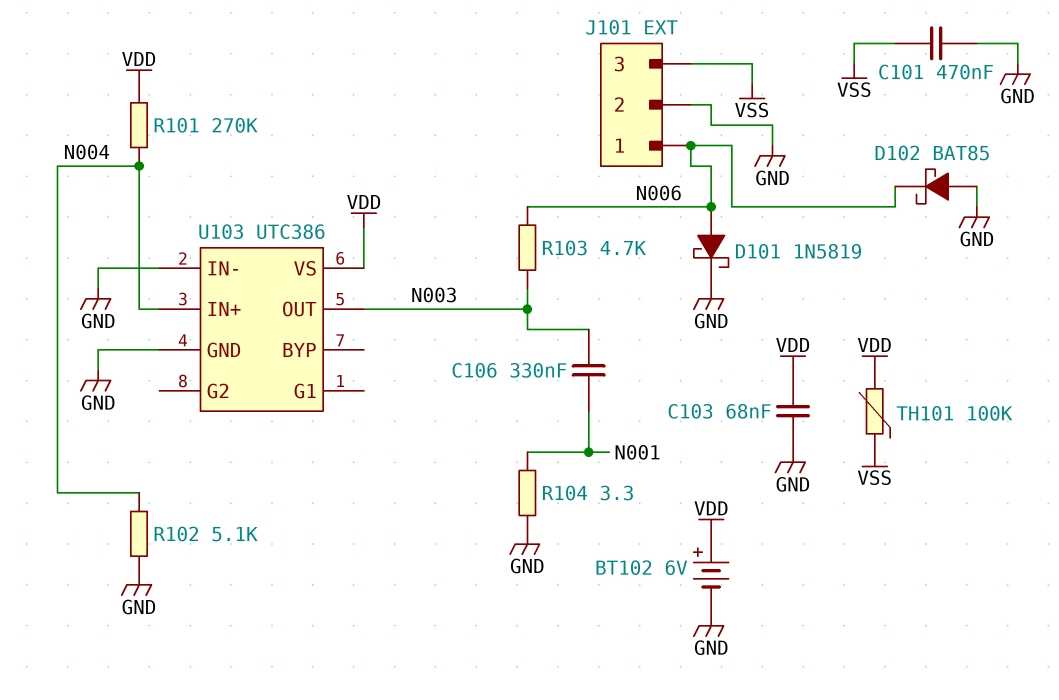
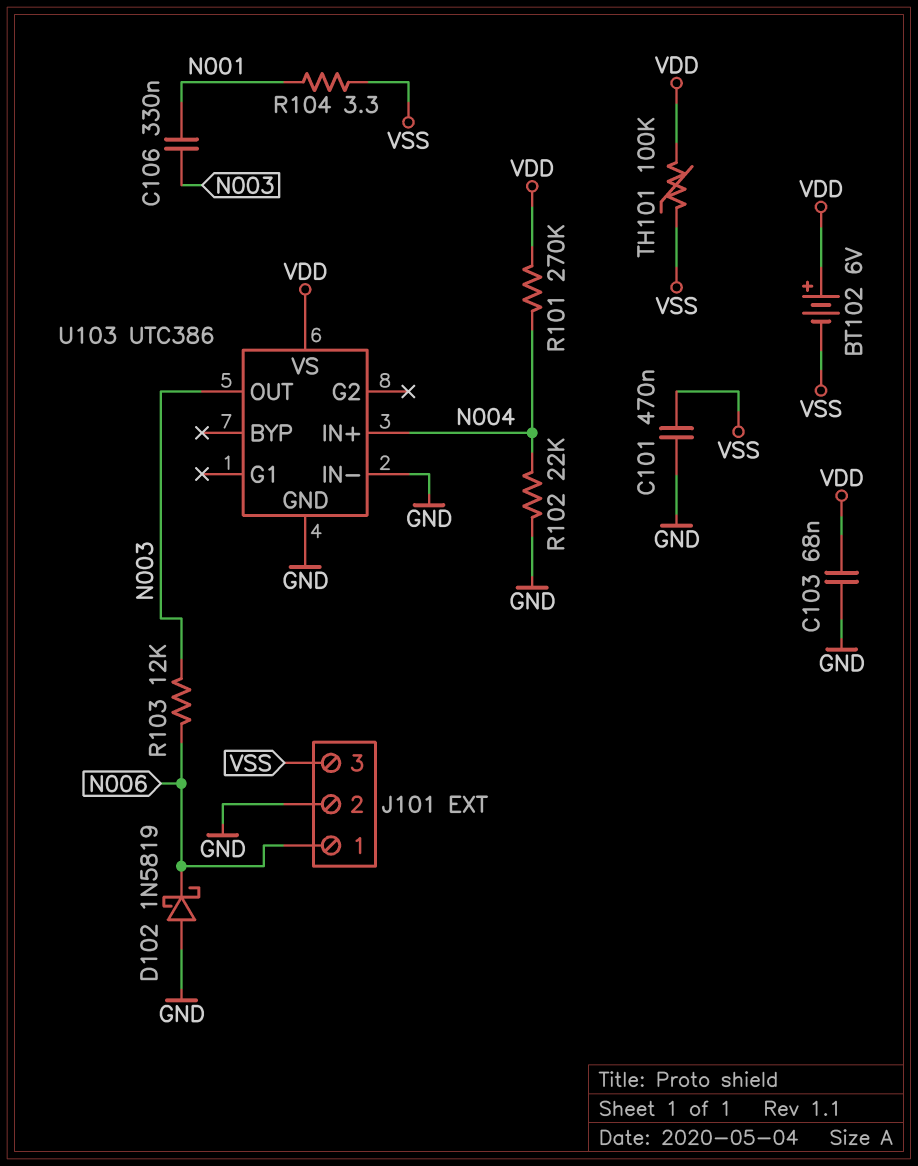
BT102: 6V (plus VDD, minus GND) -> 6V (plus VDD, minus VSS)
D101: schottky 1N5819 (A N006, K GND) -> none
D102: schottky BAT85 (A GND, K N006) -> schottky 1N5819 (A GND, K N006)
R102: 5.1k (GND, N004) -> 22k (GND, N004)
R103: 4.7k (N003, N006) -> 12k (N003, N006)
R104: 3.3 (GND, N001) -> 3.3 (N001, VSS)

